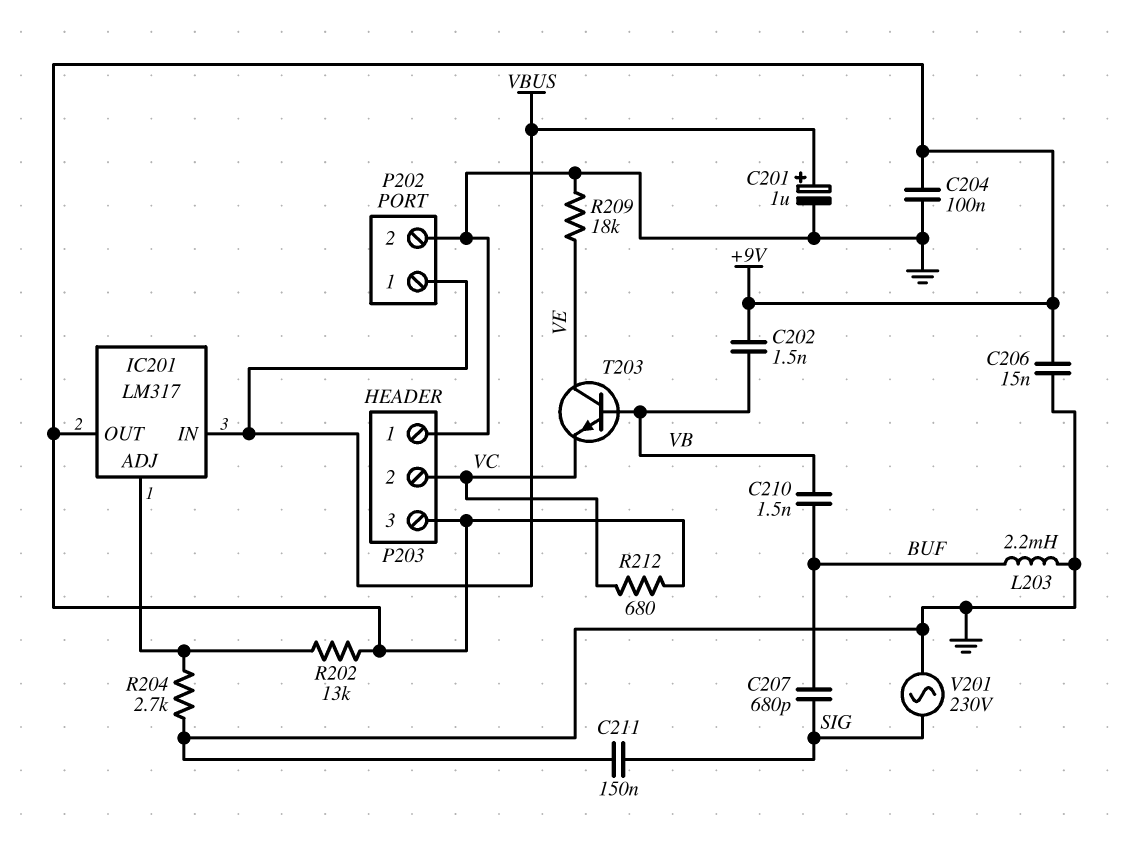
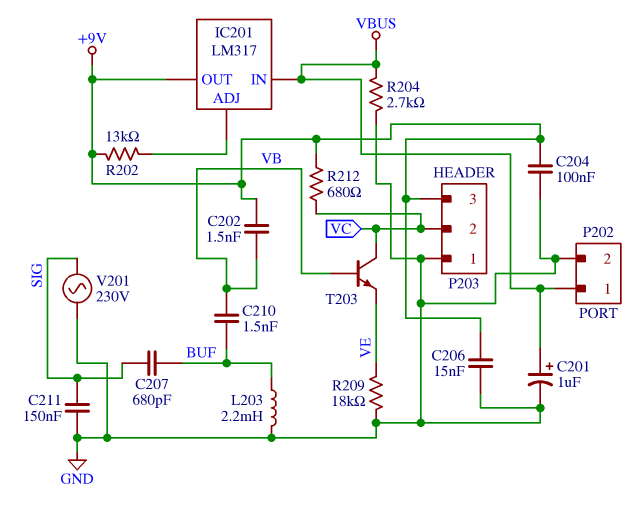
R204: 2.7k (GND, IC201/ADJ) -> 2.7k (GND, VBUS)
T203: NPN (B VB, C VE, E VC) -> NPN (B VB, C VC, E VE)

